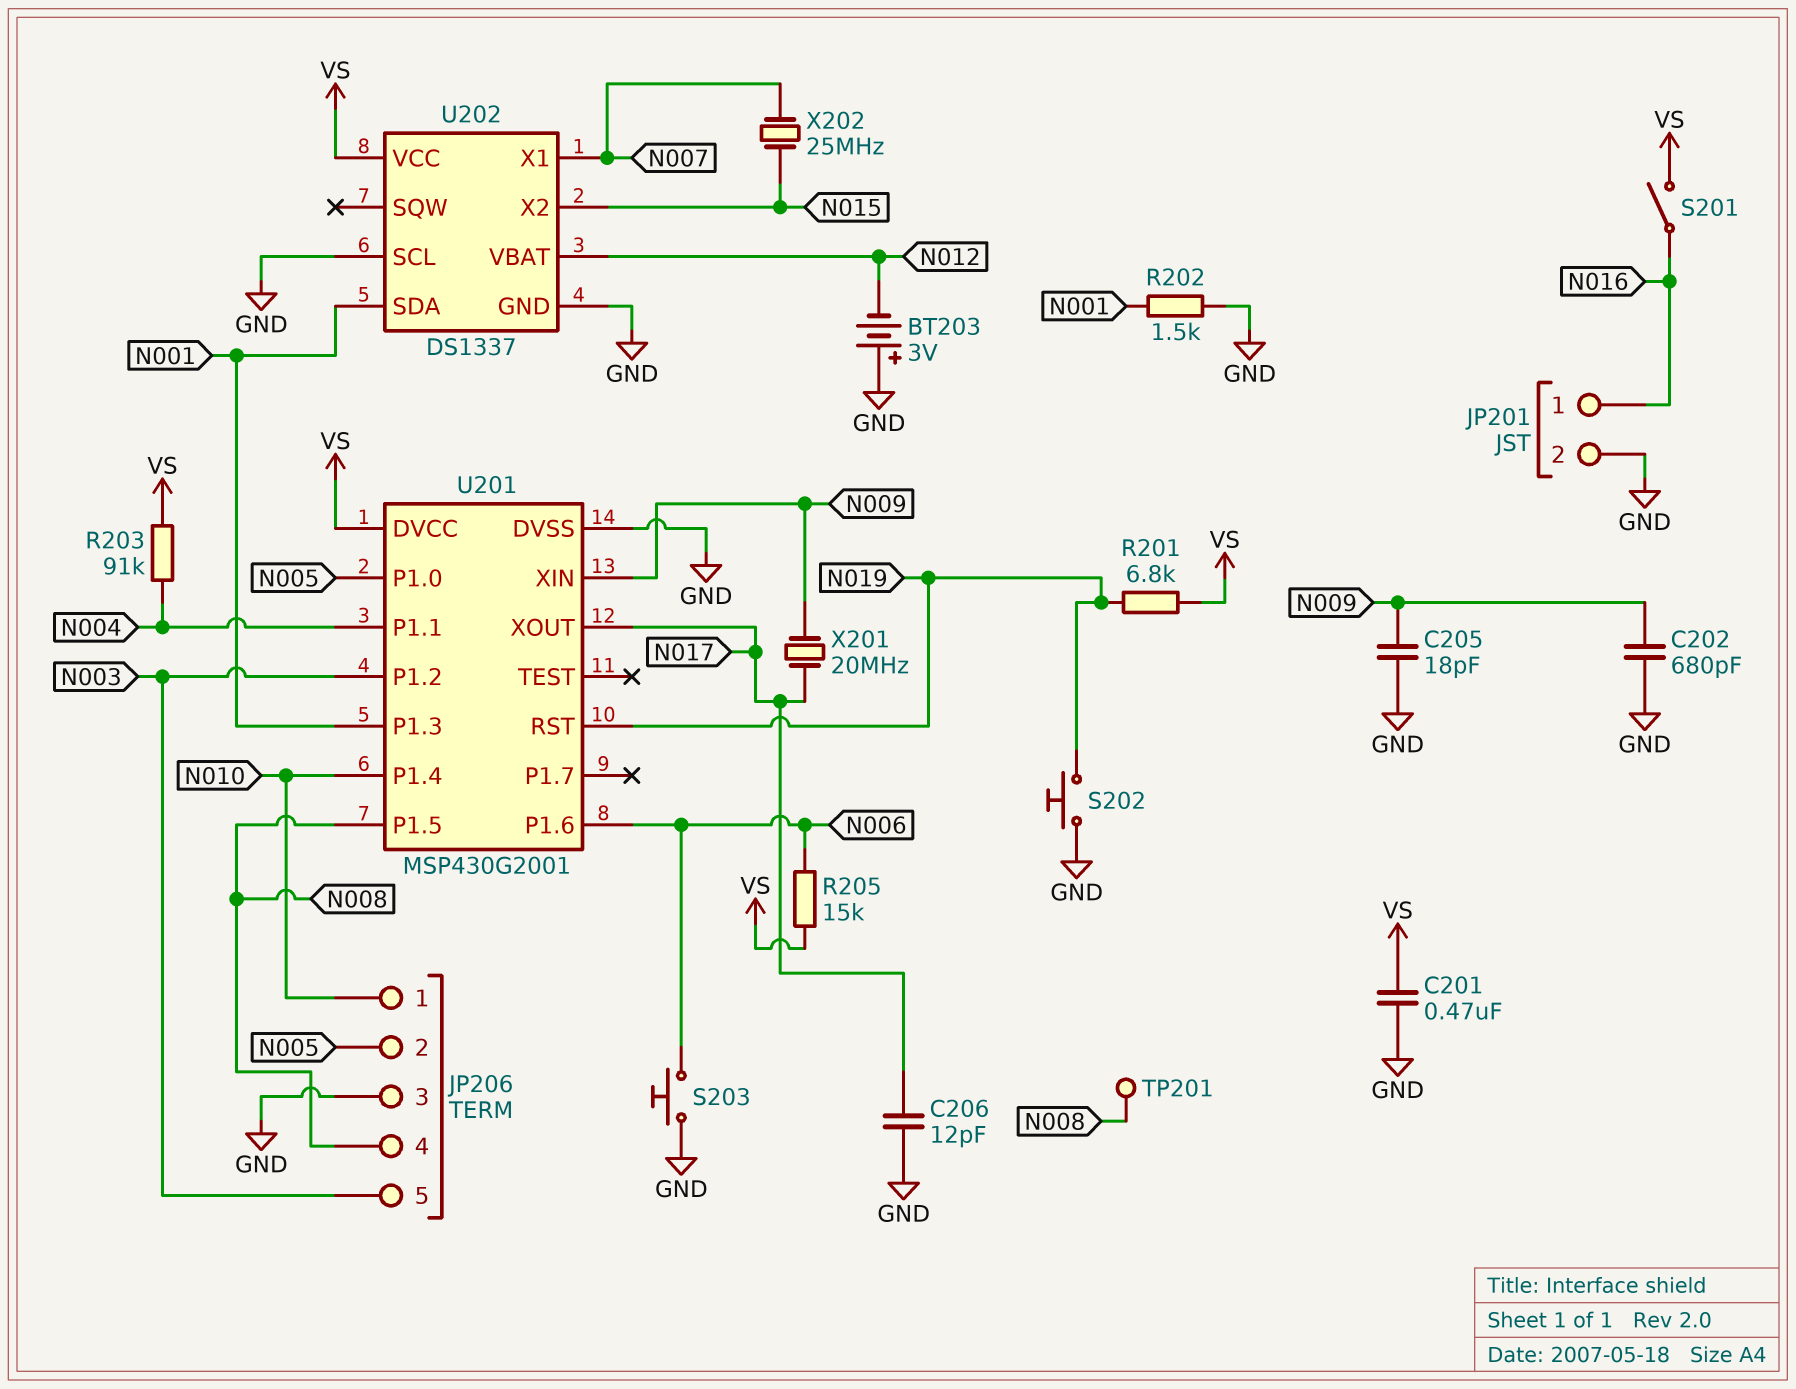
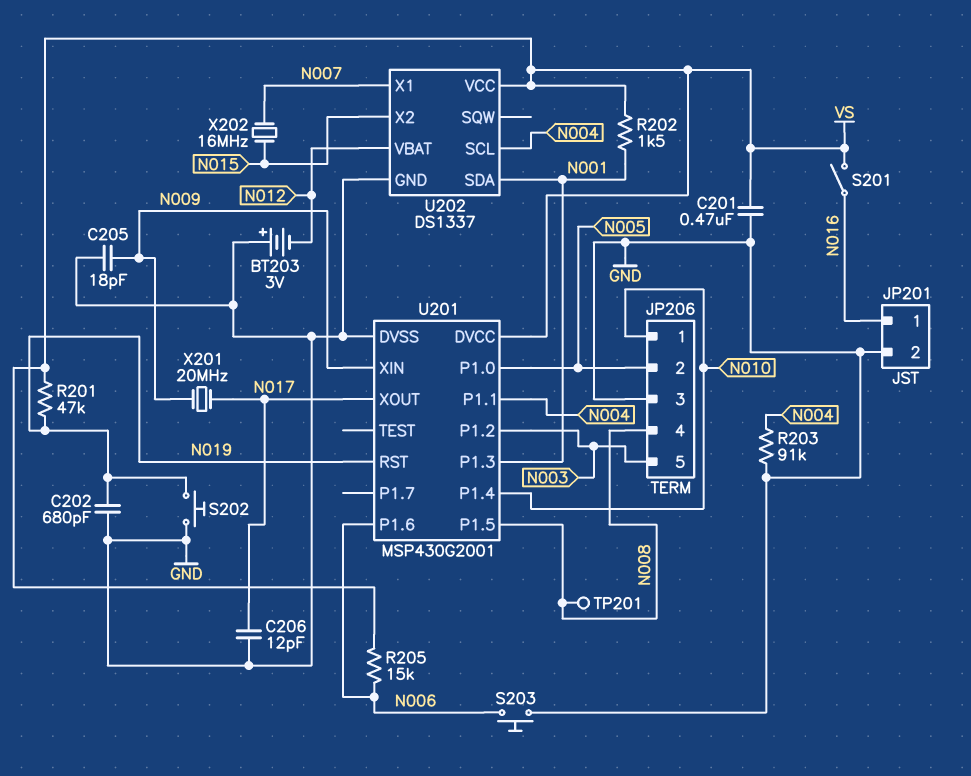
C202: 680pF (GND, N009) -> 680pF (GND, N019)
R201: 6.8k (N019, VS) -> 47k (N019, VS)
R202: 1.5k (GND, N001) -> 1.5k (N001, VS)
R203: 91k (N004, VS) -> 91k (GND, N004)
U202 pin SCL: GND -> N004
X202: 25MHz (N007, N015) -> 16MHz (N007, N015)

